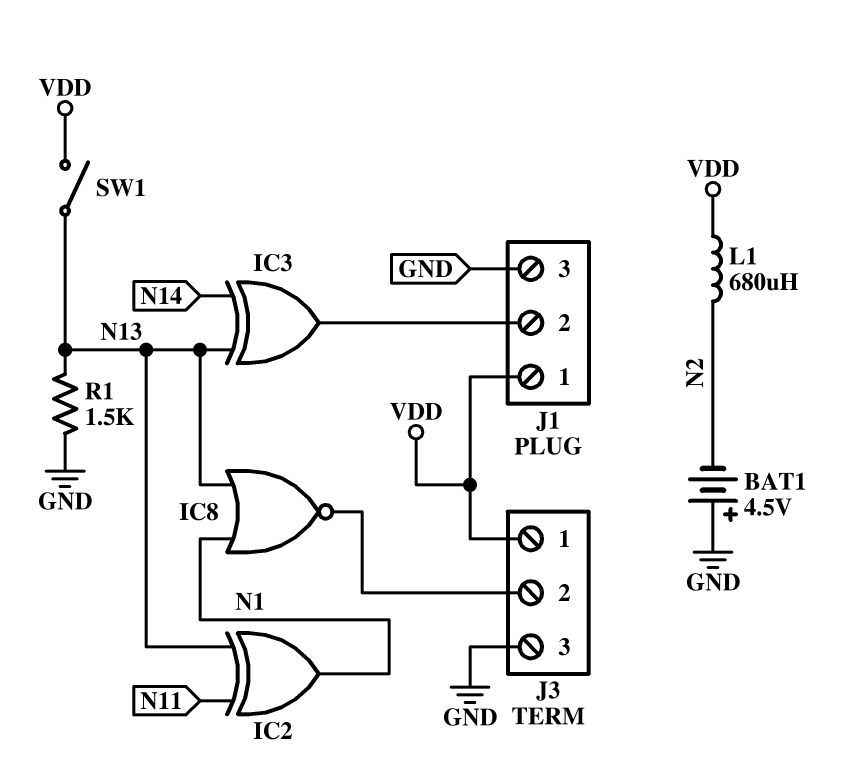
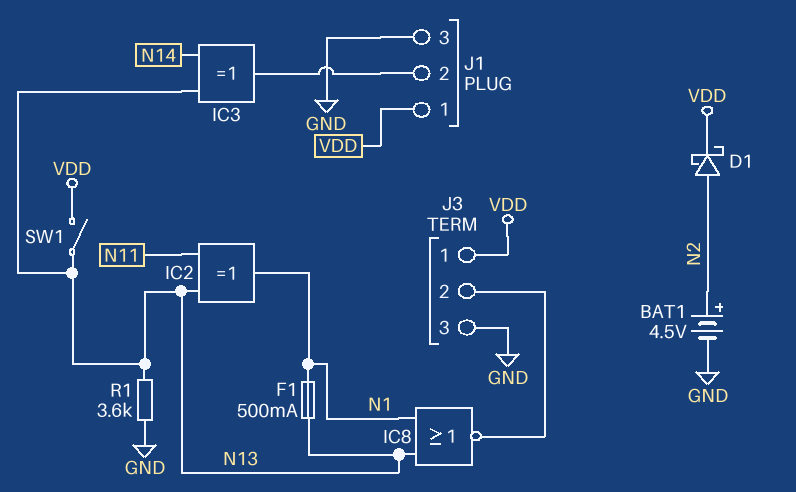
BAT1: 4.5V (plus GND, minus N2) -> 4.5V (plus N2, minus GND)
D1: none -> schottky (A N2, K VDD)
F1: none -> 500mA (N1, N13)
L1: 680uH (N2, VDD) -> none
R1: 1.5k (GND, N13) -> 3.6k (GND, N13)

